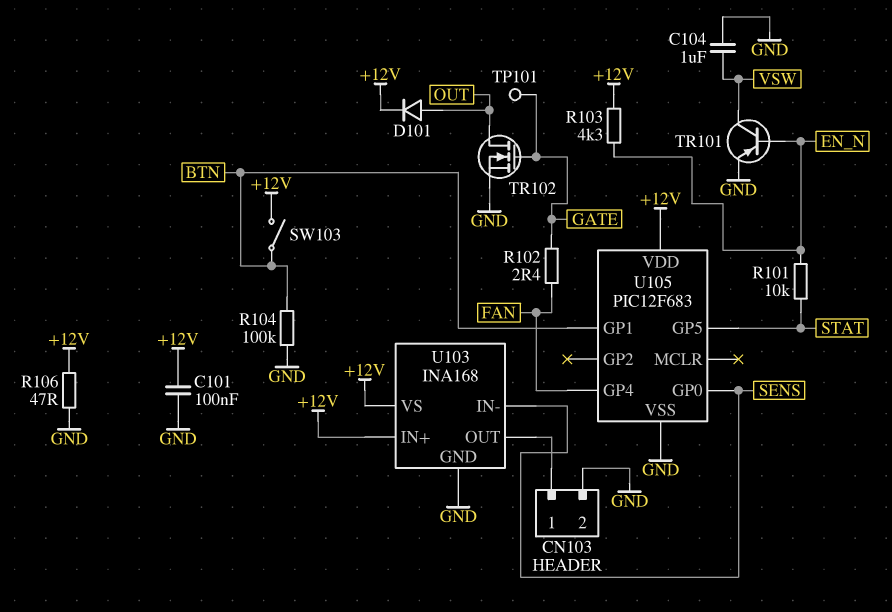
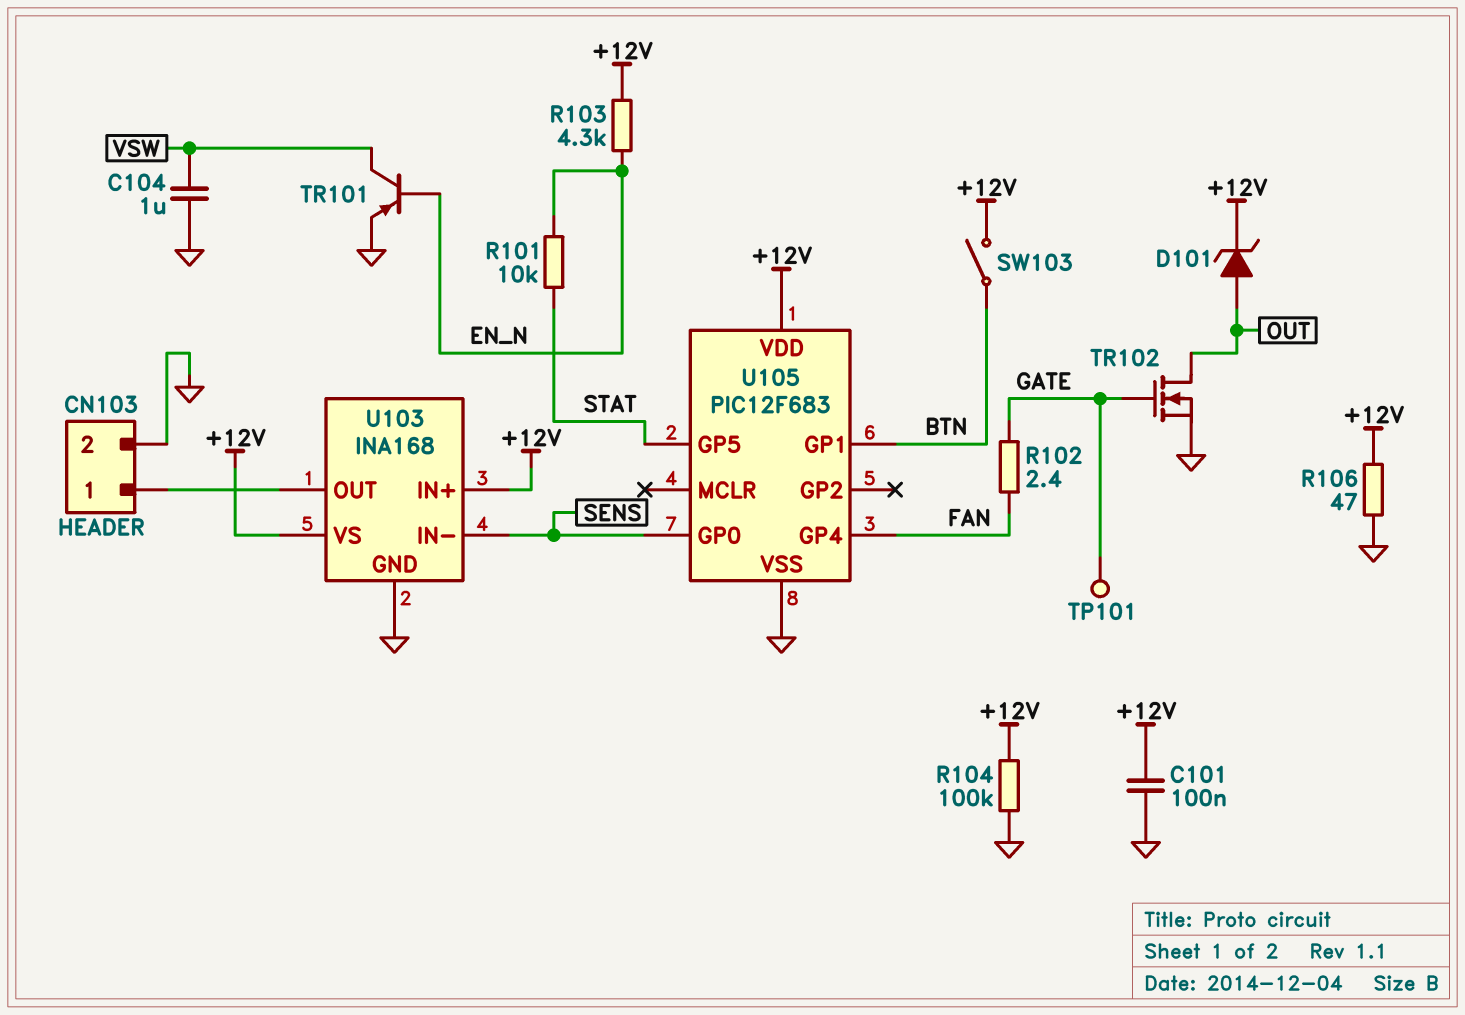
D101: diode (A OUT, K +12V) -> zener (A OUT, K +12V)
R104: 100k (BTN, GND) -> 100k (+12V, GND)

